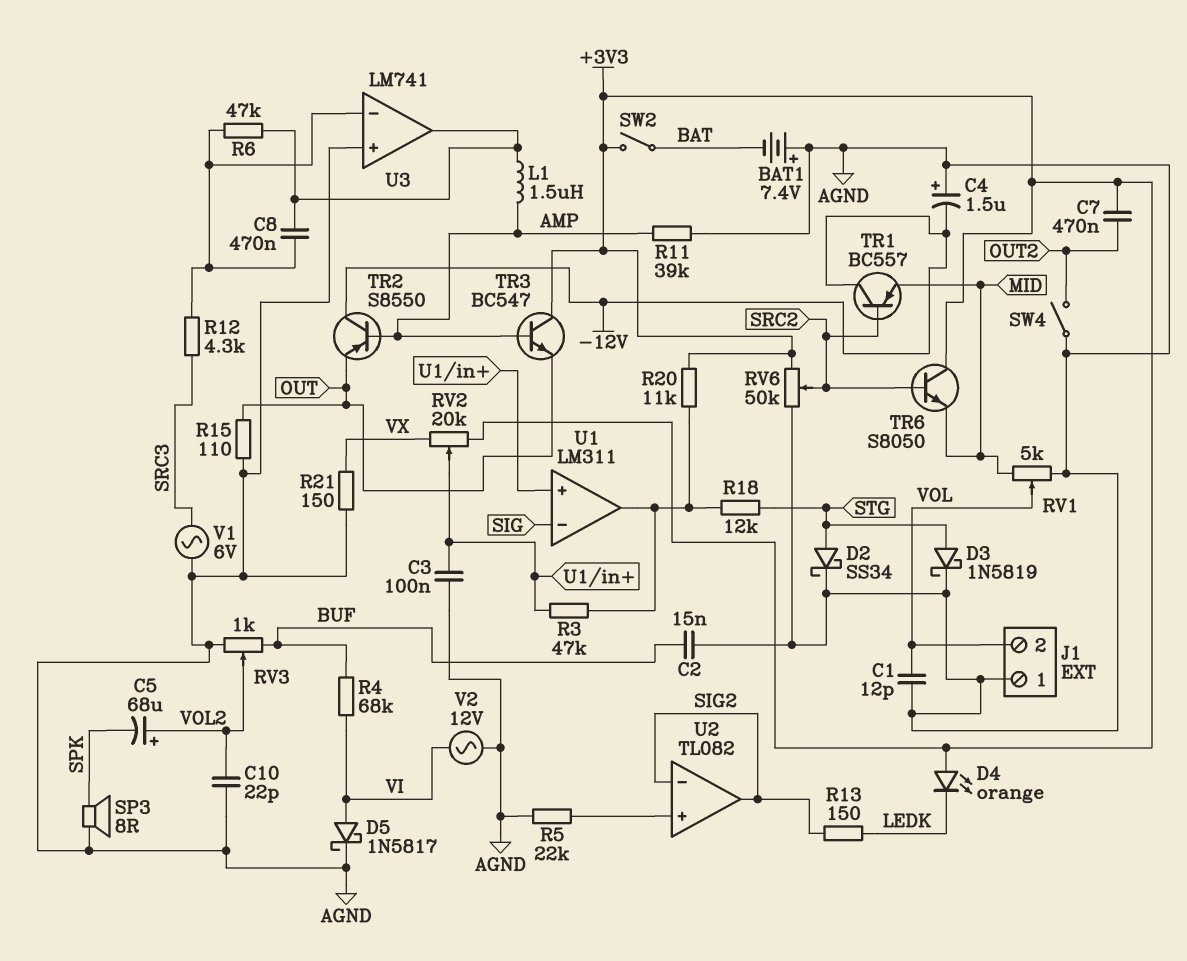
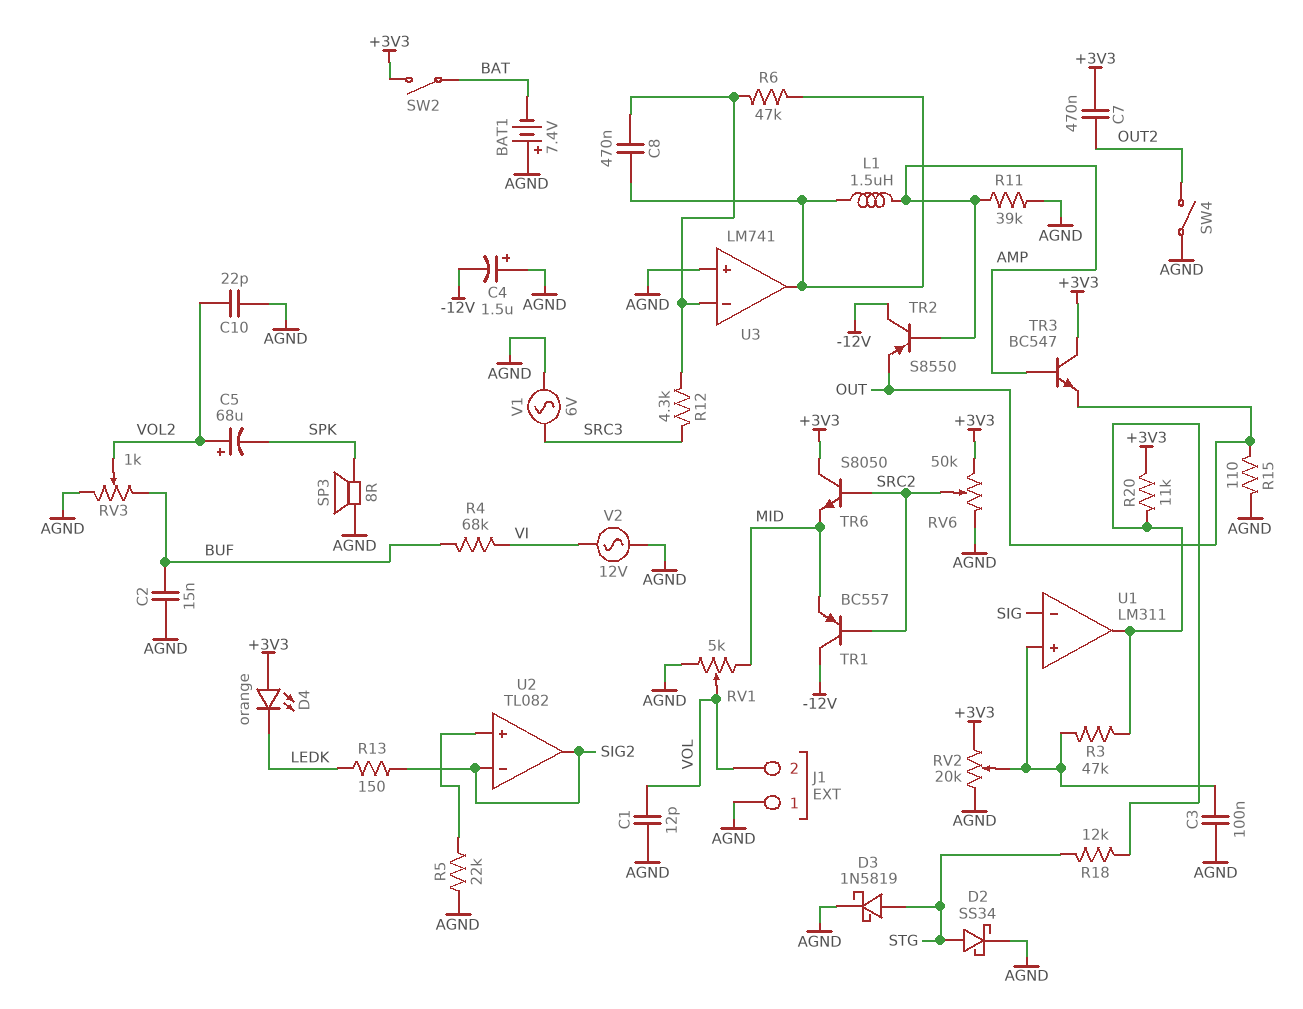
D5: schottky 1N5817 (A VI, K AGND) -> none
R21: 150 (AGND, VX) -> none
RV2: 20k (+3V3, VX, wiper U1/in+) -> 20k (+3V3, AGND, wiper U1/in+)

